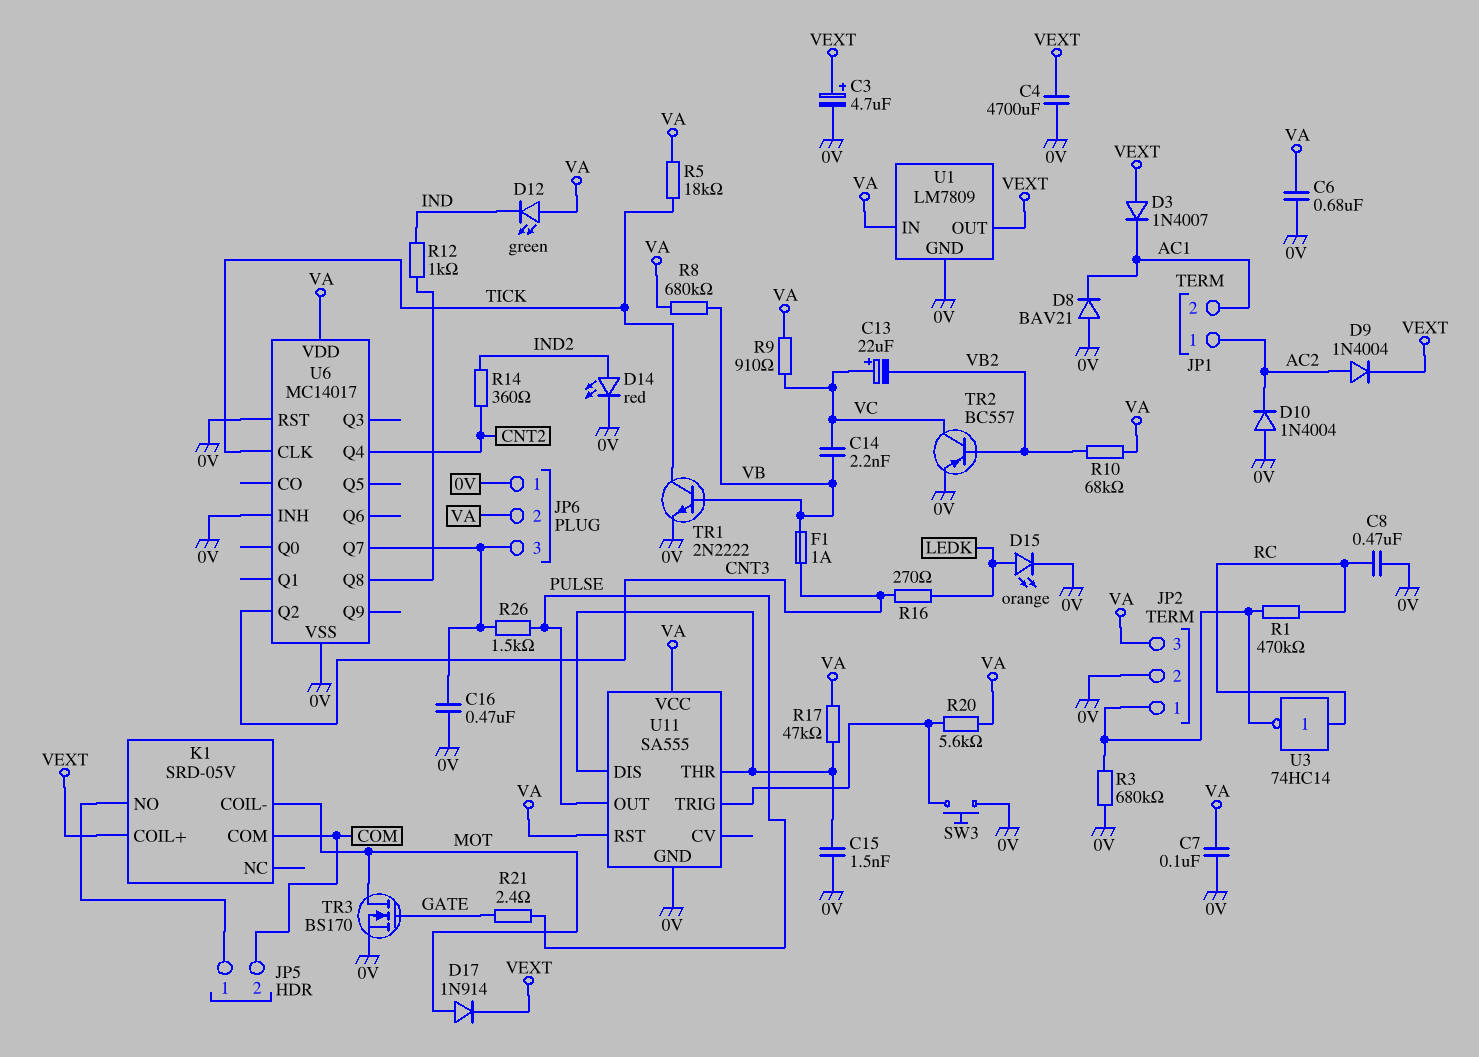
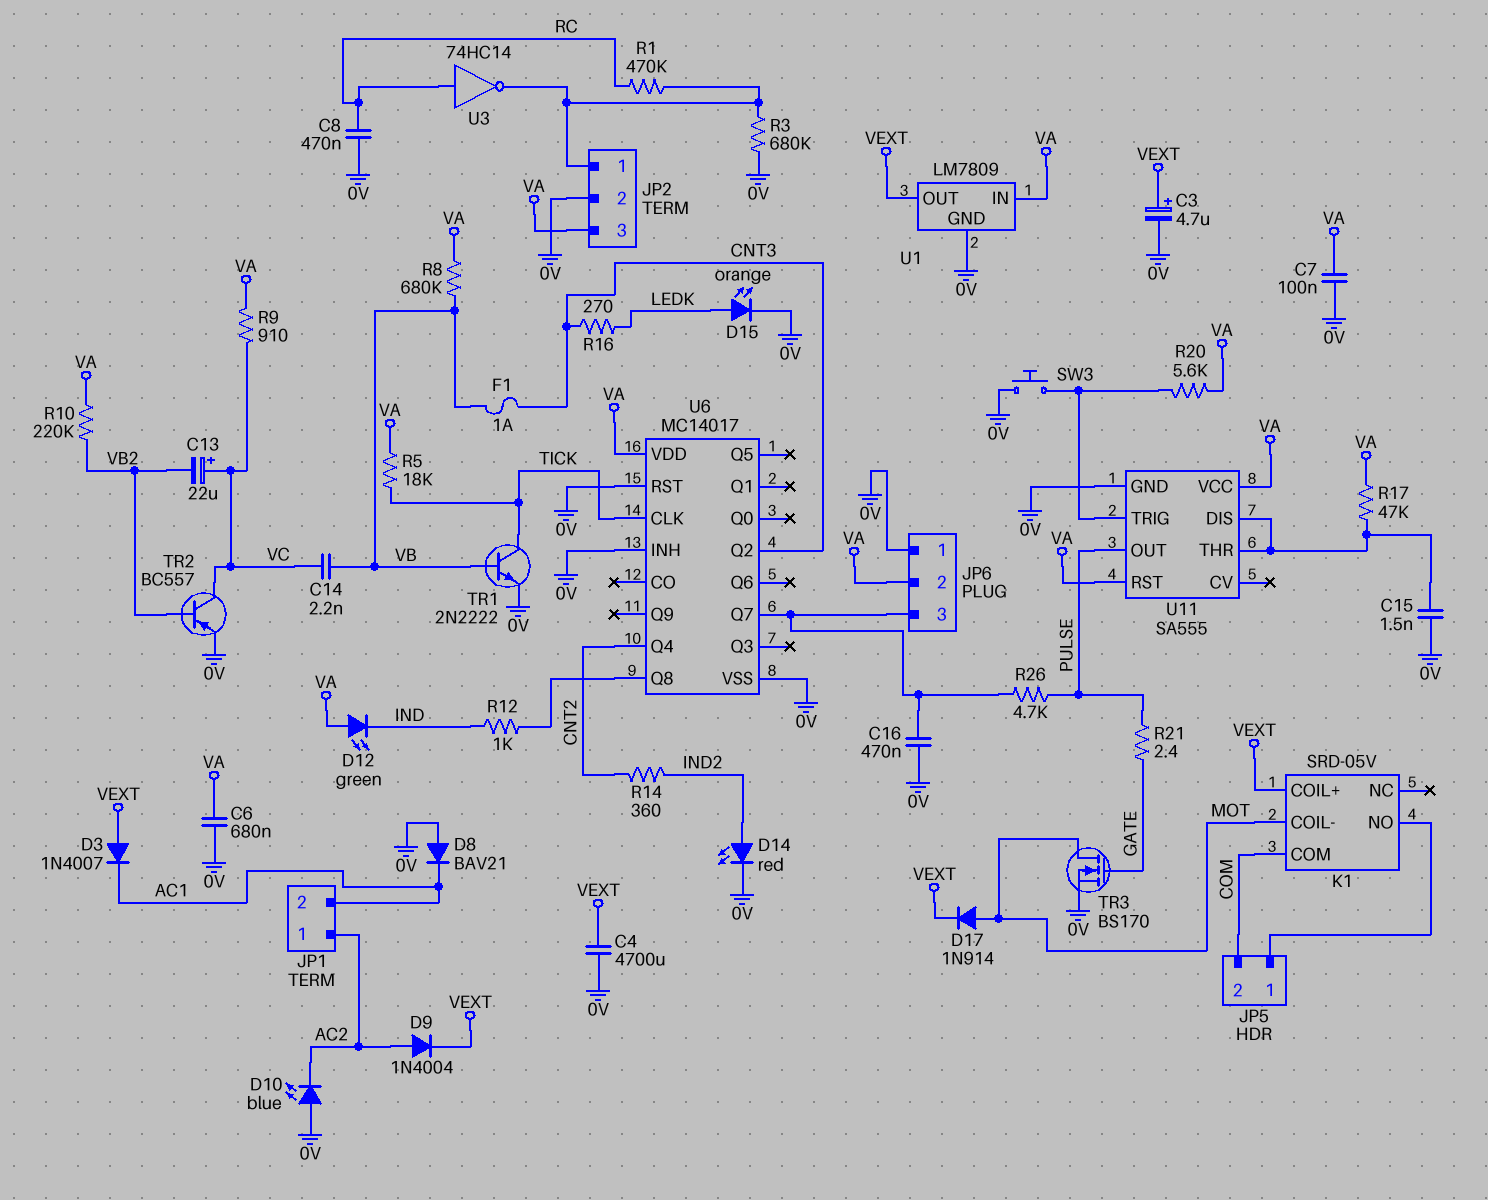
D10: diode 1N4004 (A 0V, K AC2) -> LED blue (A 0V, K AC2)
R10: 68k (VA, VB2) -> 220k (VA, VB2)
R26: 1.5k (JP6/3, PULSE) -> 4.7k (JP6/3, PULSE)

